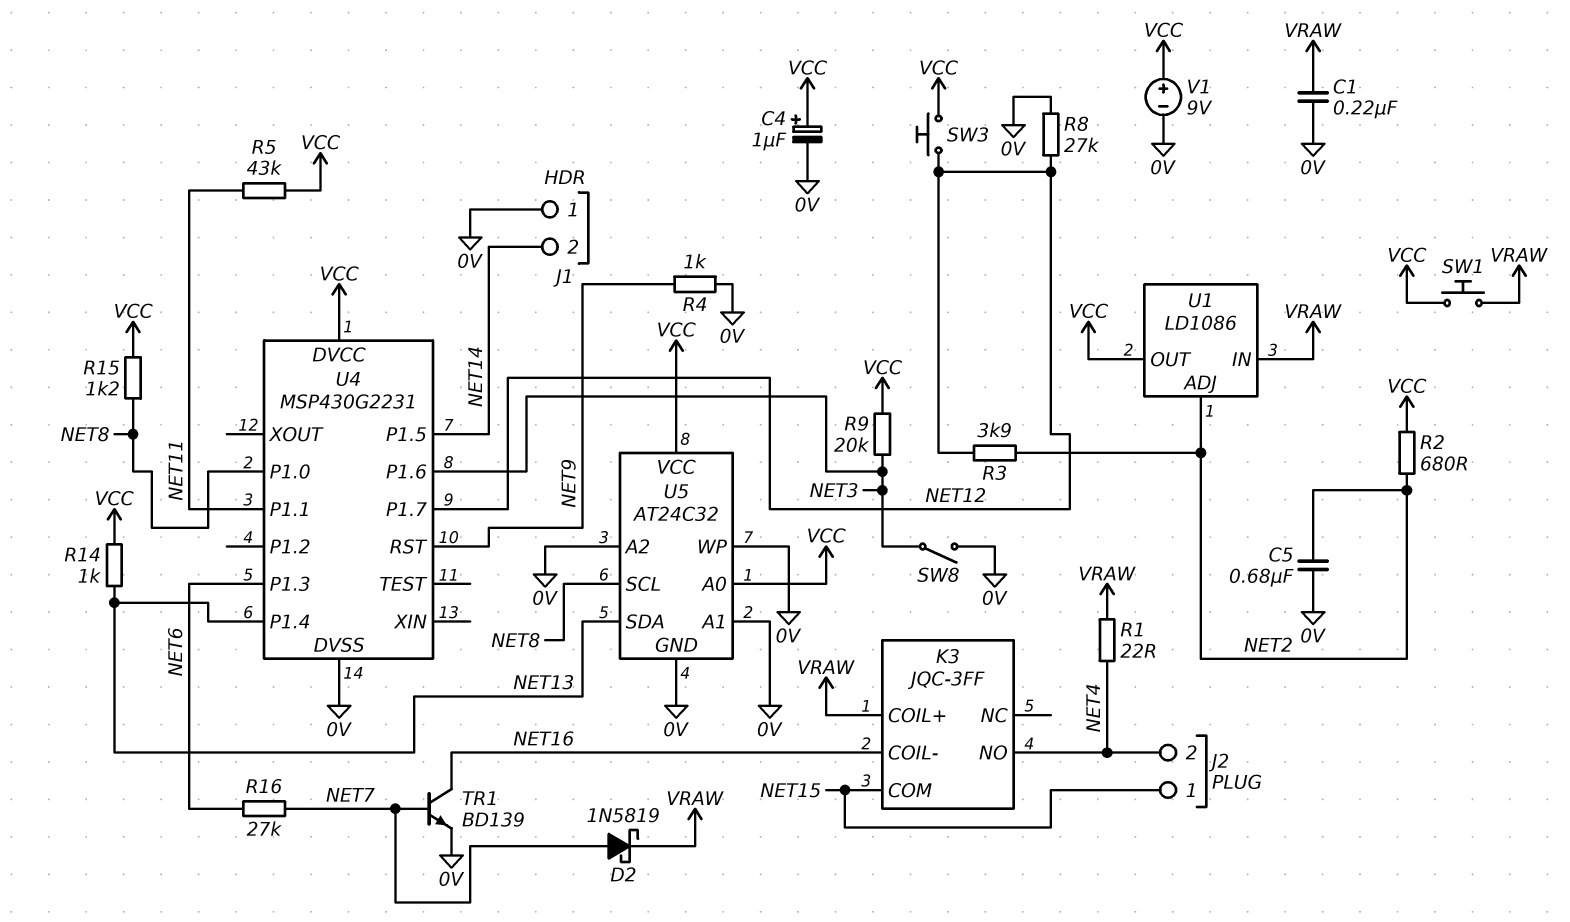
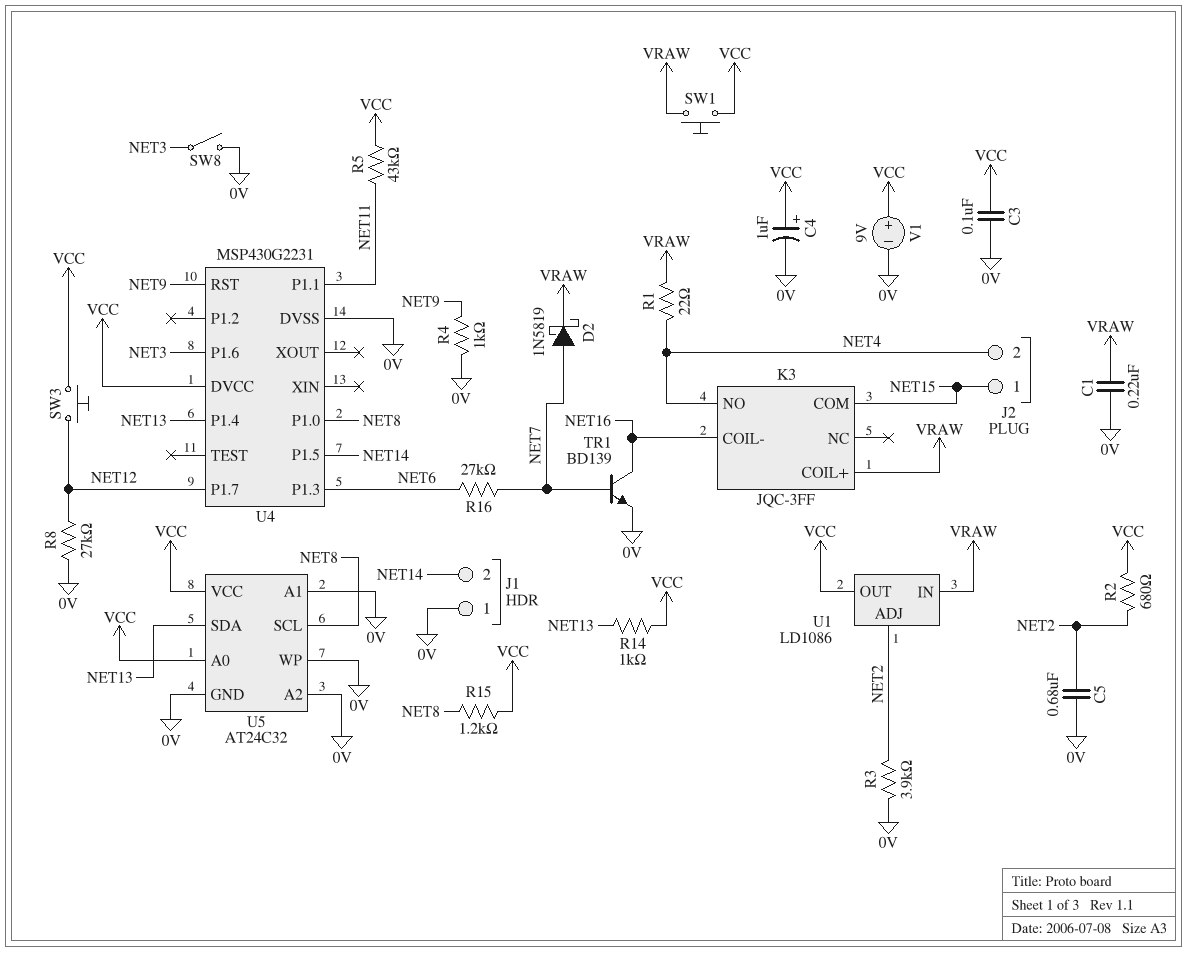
C3: none -> 100nF (0V, VCC)
R3: 3.9k (NET2, NET12) -> 3.9k (0V, NET2)
R9: 20k (NET3, VCC) -> none

